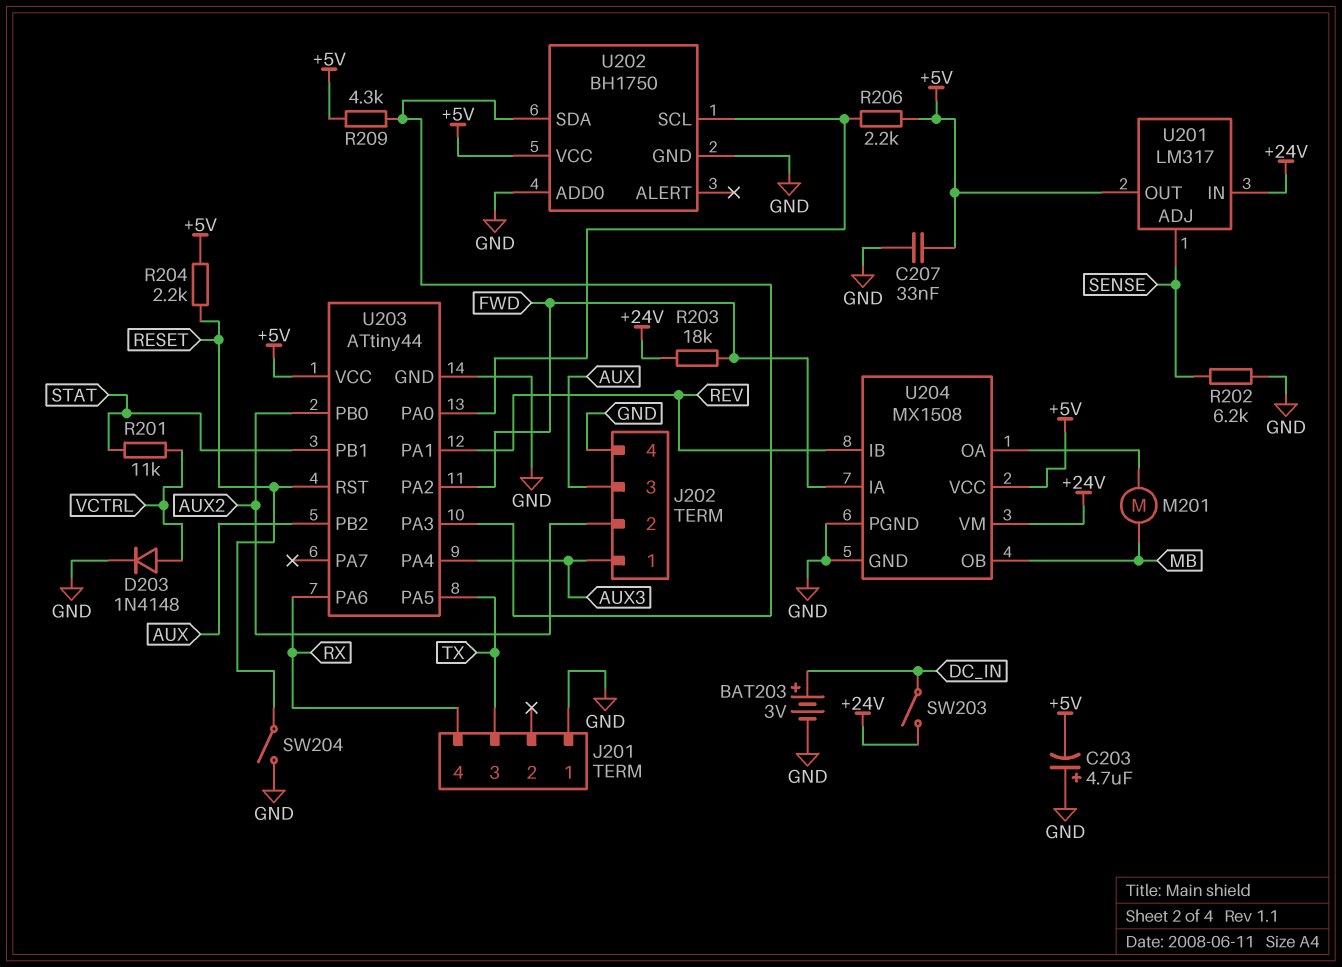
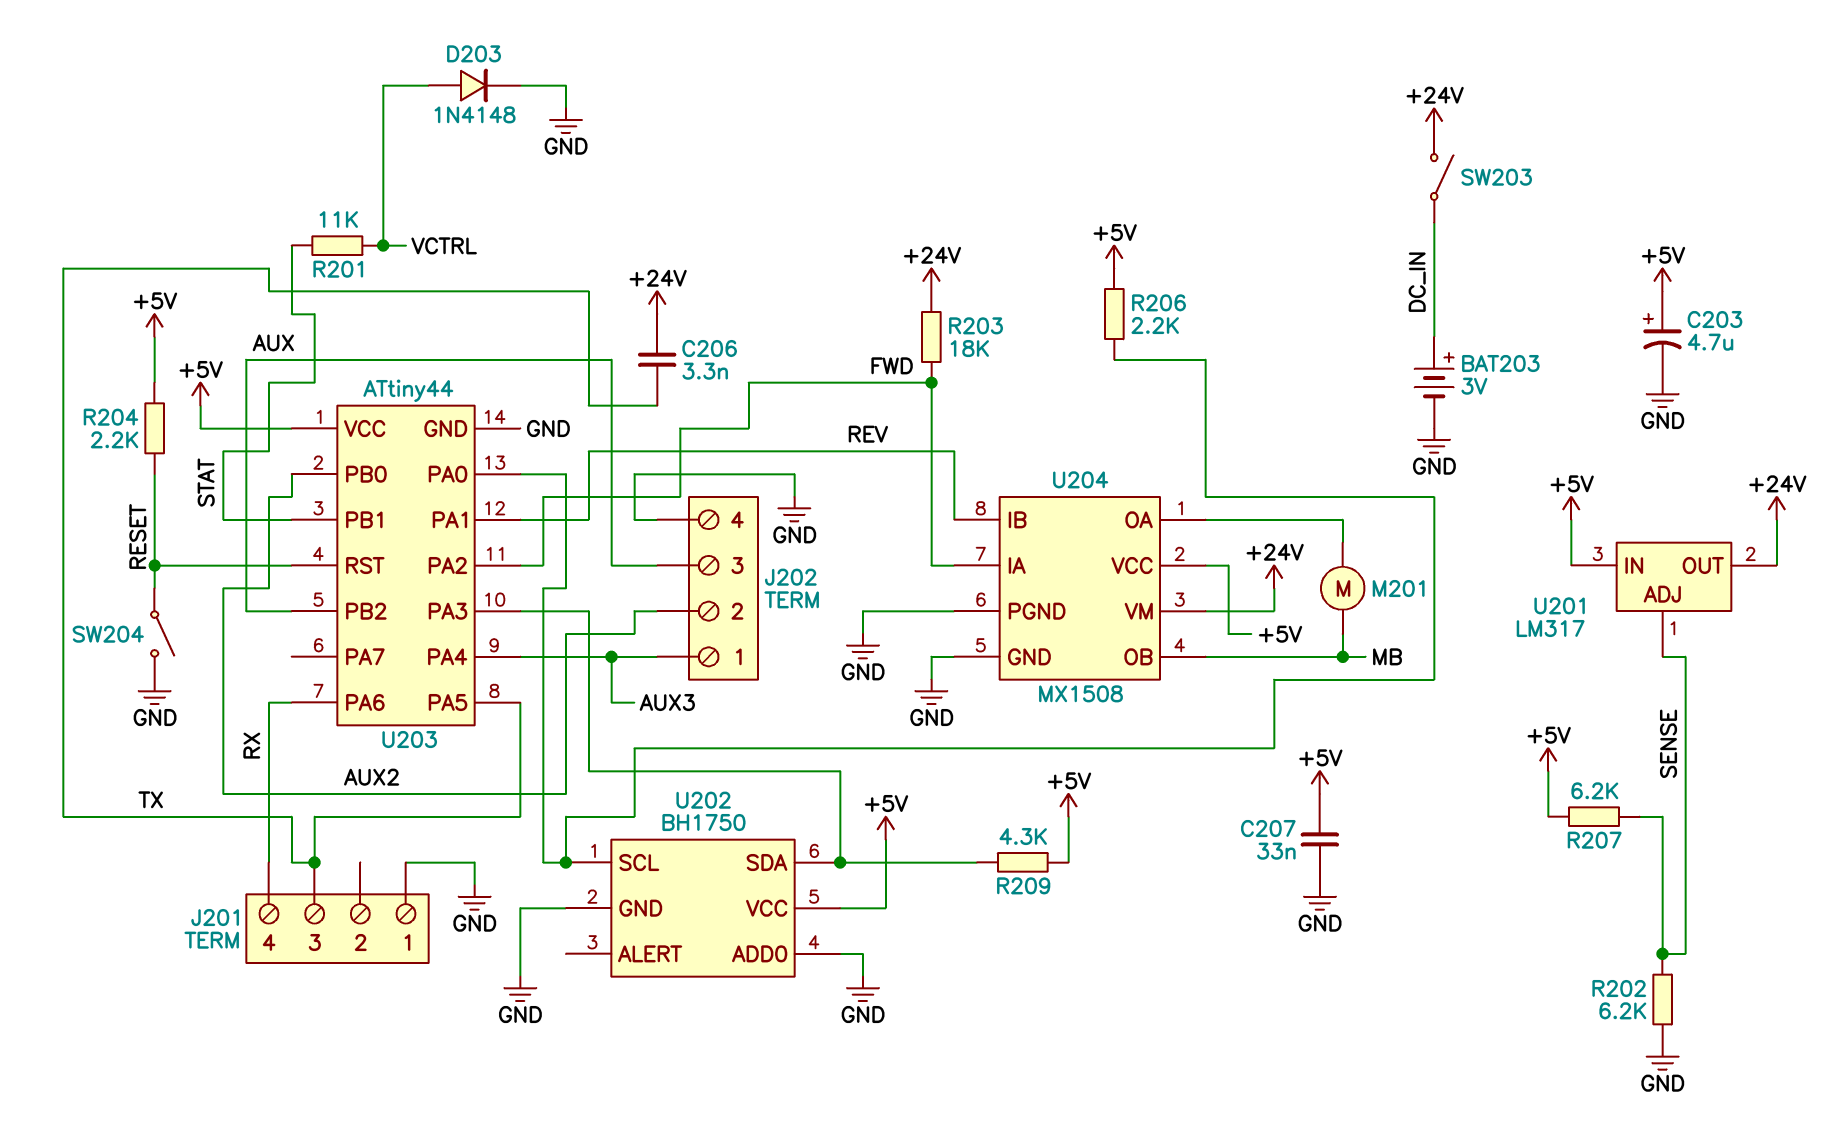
C203: 4.7uF (plus GND, minus +5V) -> 4.7uF (plus +5V, minus GND)
C206: none -> 3.3nF (+24V, TX)
R207: none -> 6.2k (+5V, SENSE)
U201 pin IN: +24V -> +5V
U201 pin OUT: +5V -> +24V

